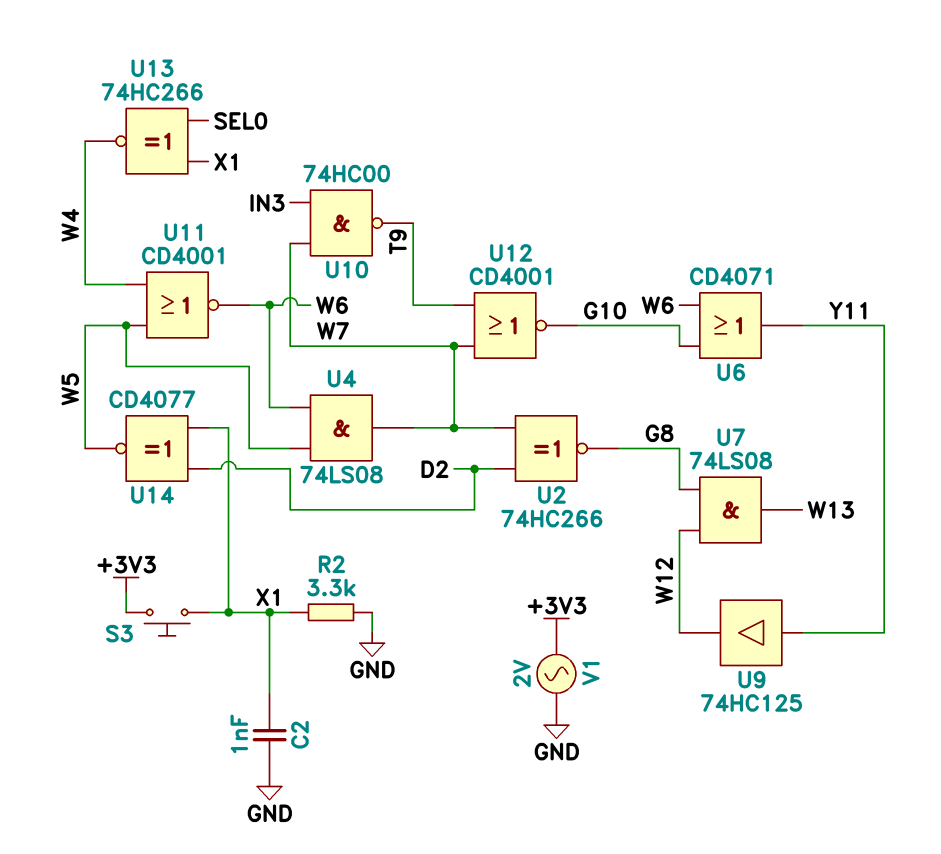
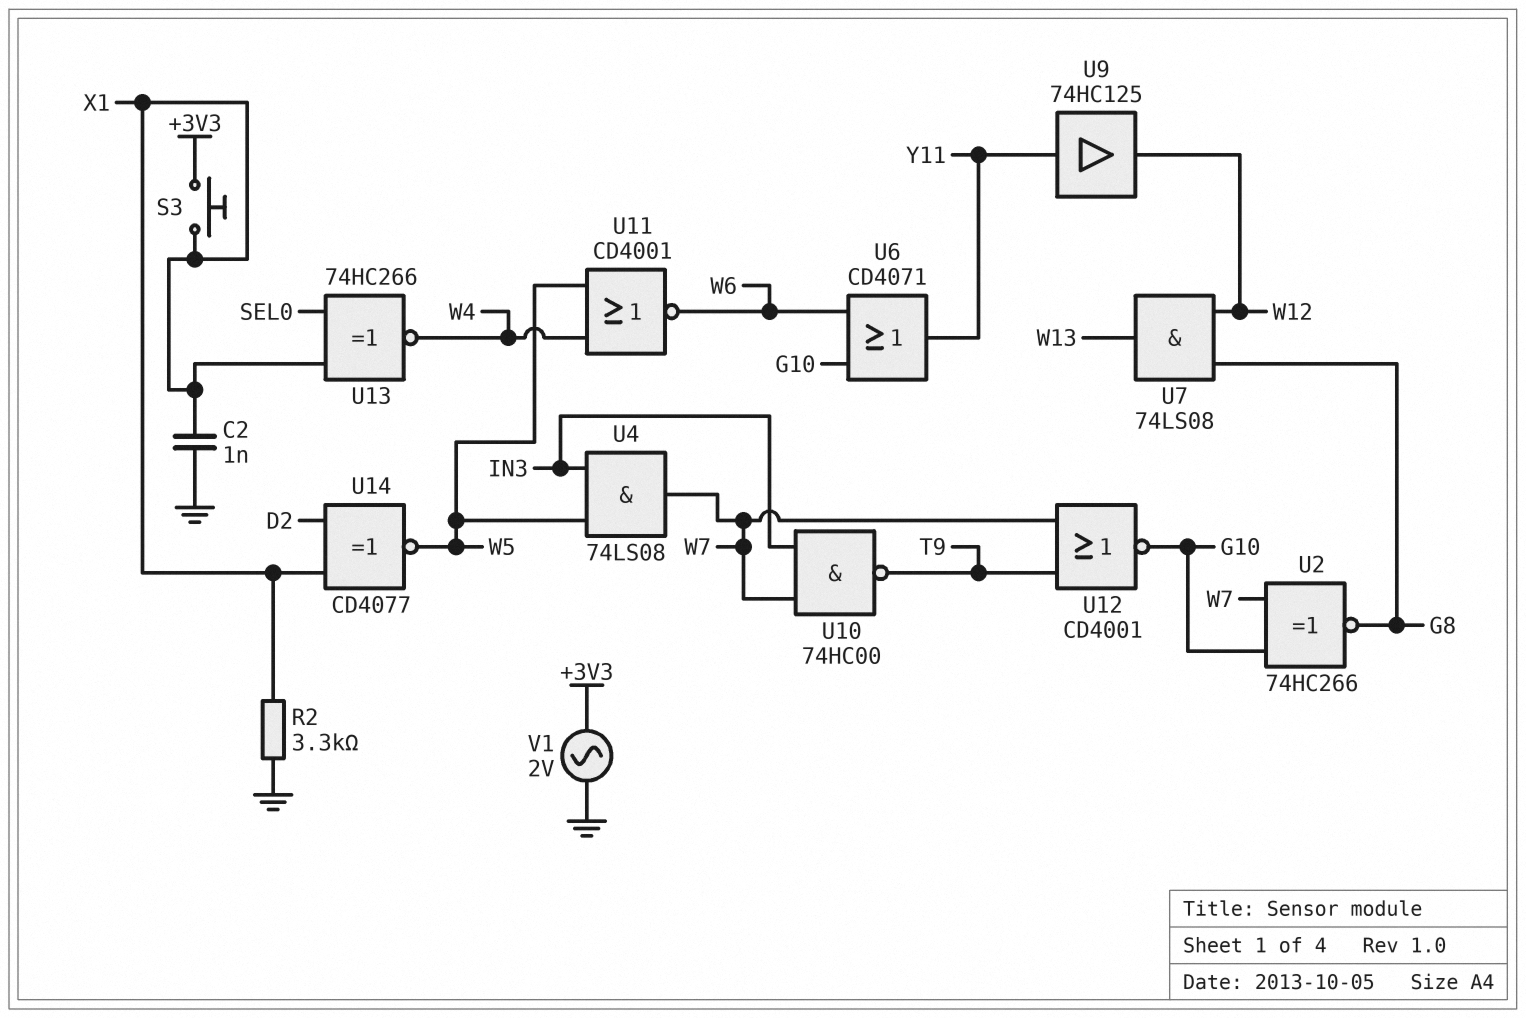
U2: XNOR 74HC266 (in D2, in W7, out G8) -> XNOR 74HC266 (in G10, in W7, out G8)
U4: AND 74LS08 (in W5, in W6, out W7) -> AND 74LS08 (in IN3, in W5, out W7)

